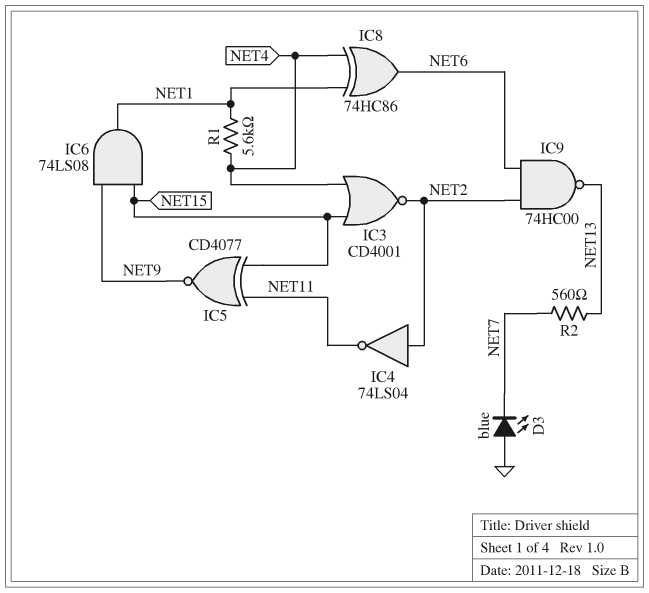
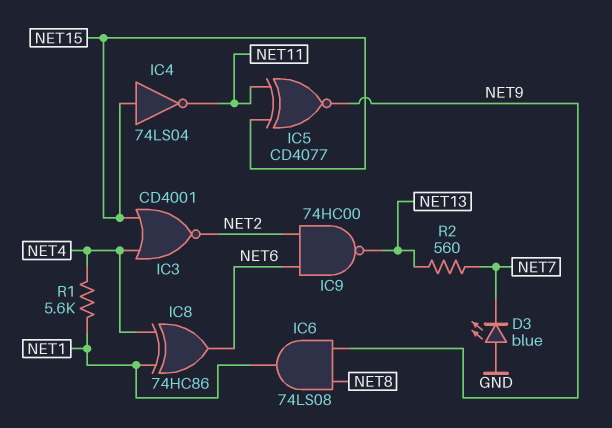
IC4: NOT 74LS04 (in NET2, out NET11) -> NOT 74LS04 (in NET15, out NET11)
IC6: AND 74LS08 (in NET9, in NET15, out NET1) -> AND 74LS08 (in NET8, in NET9, out NET1)

